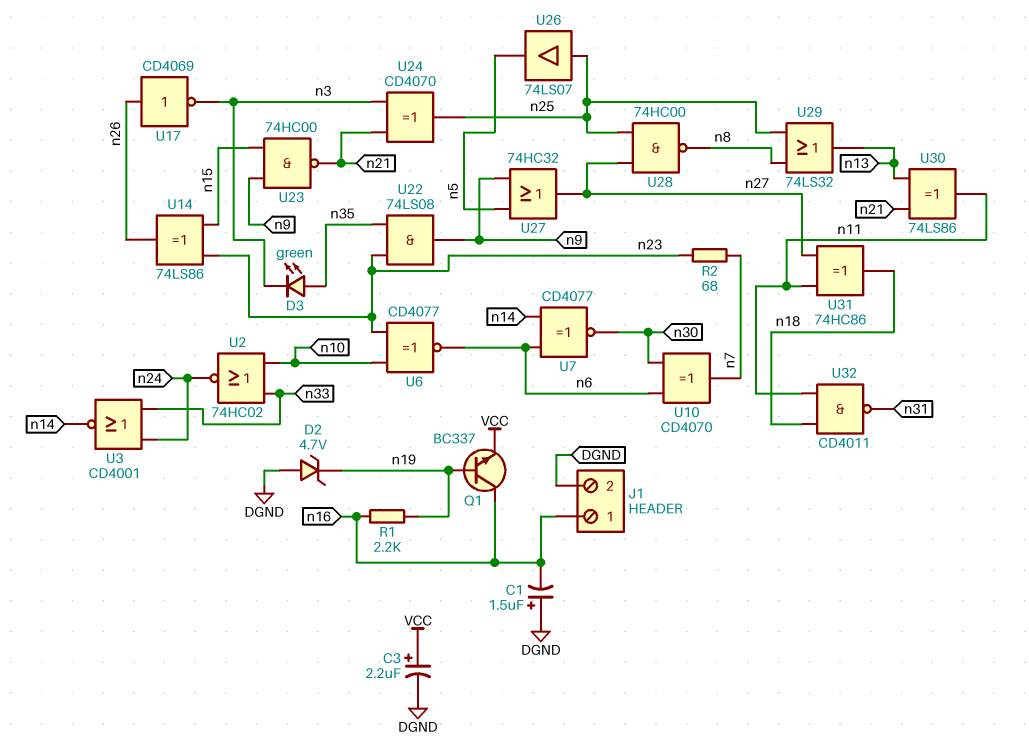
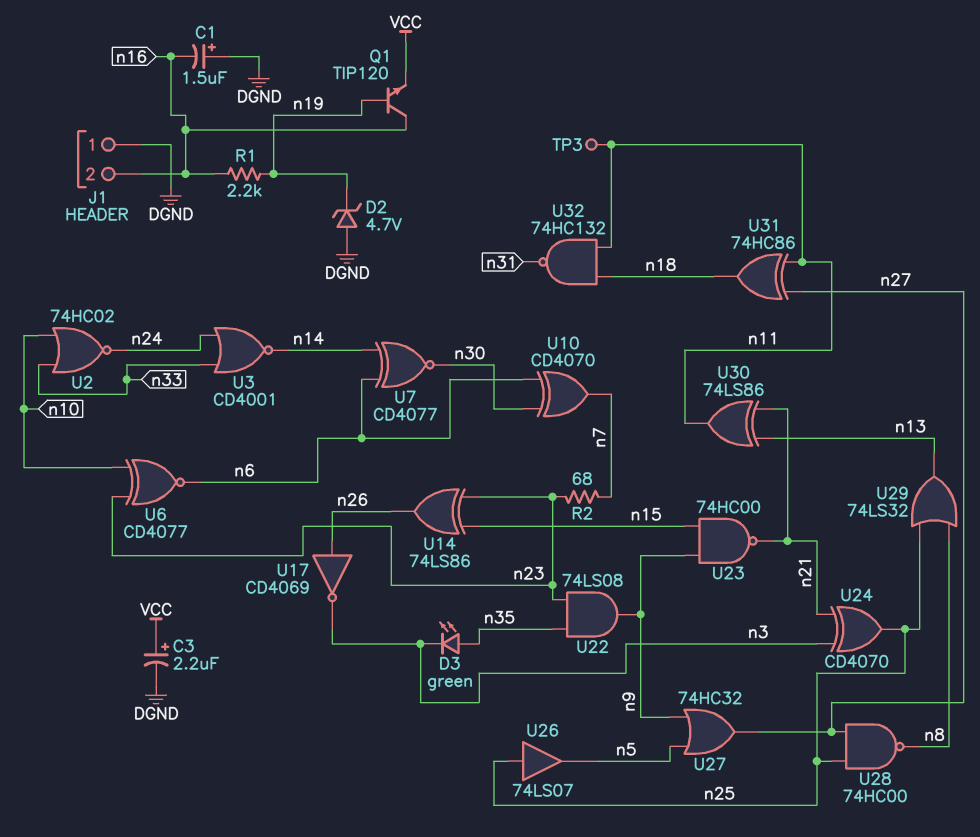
J1 pin 1: n16 -> DGND
J1 pin 2: DGND -> n16
Q1: NPN BC337 (B n19, C n16, E VCC) -> NPN TIP120 (B n19, C n16, E VCC)
TP3: none -> test point (n11)
U32: NAND CD4011 (in n11, in n18, out n31) -> NAND 74HC132 (in n11, in n18, out n31)

